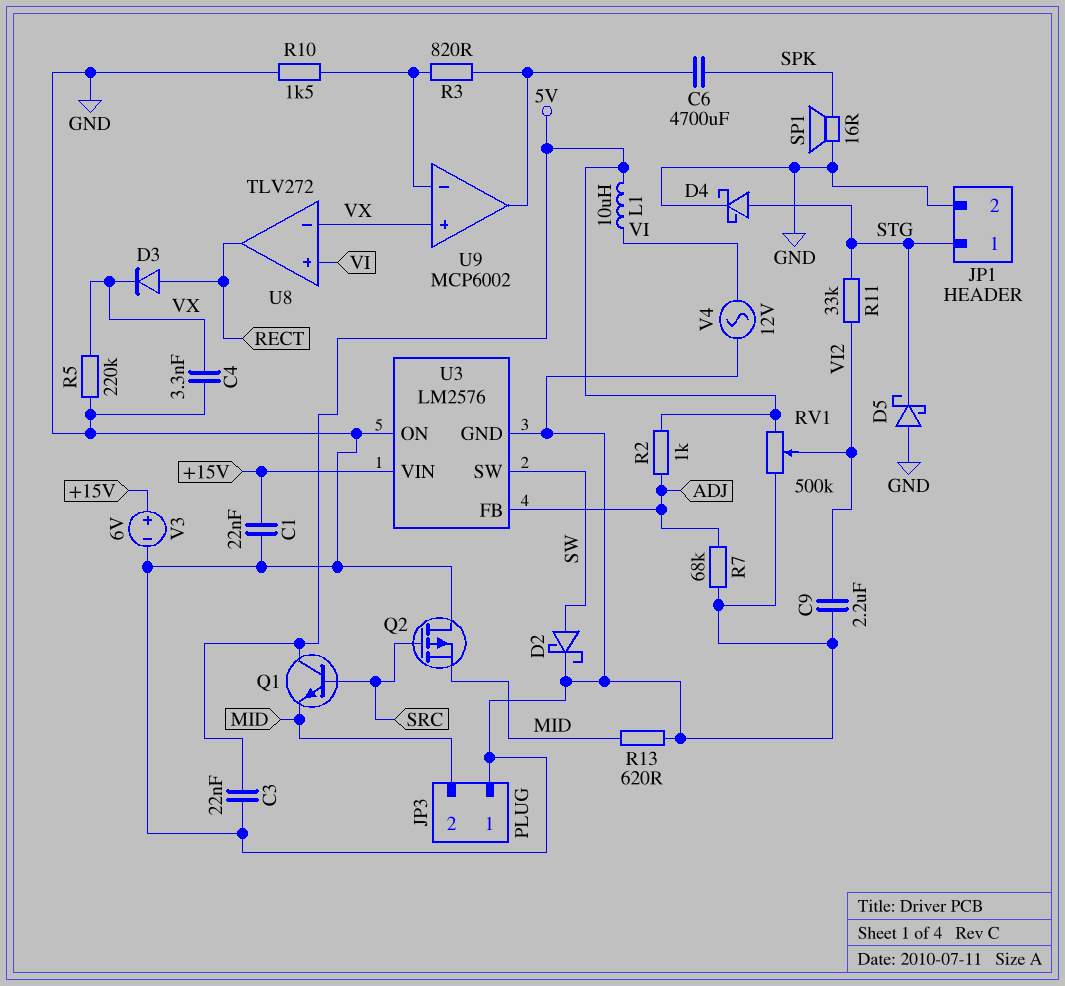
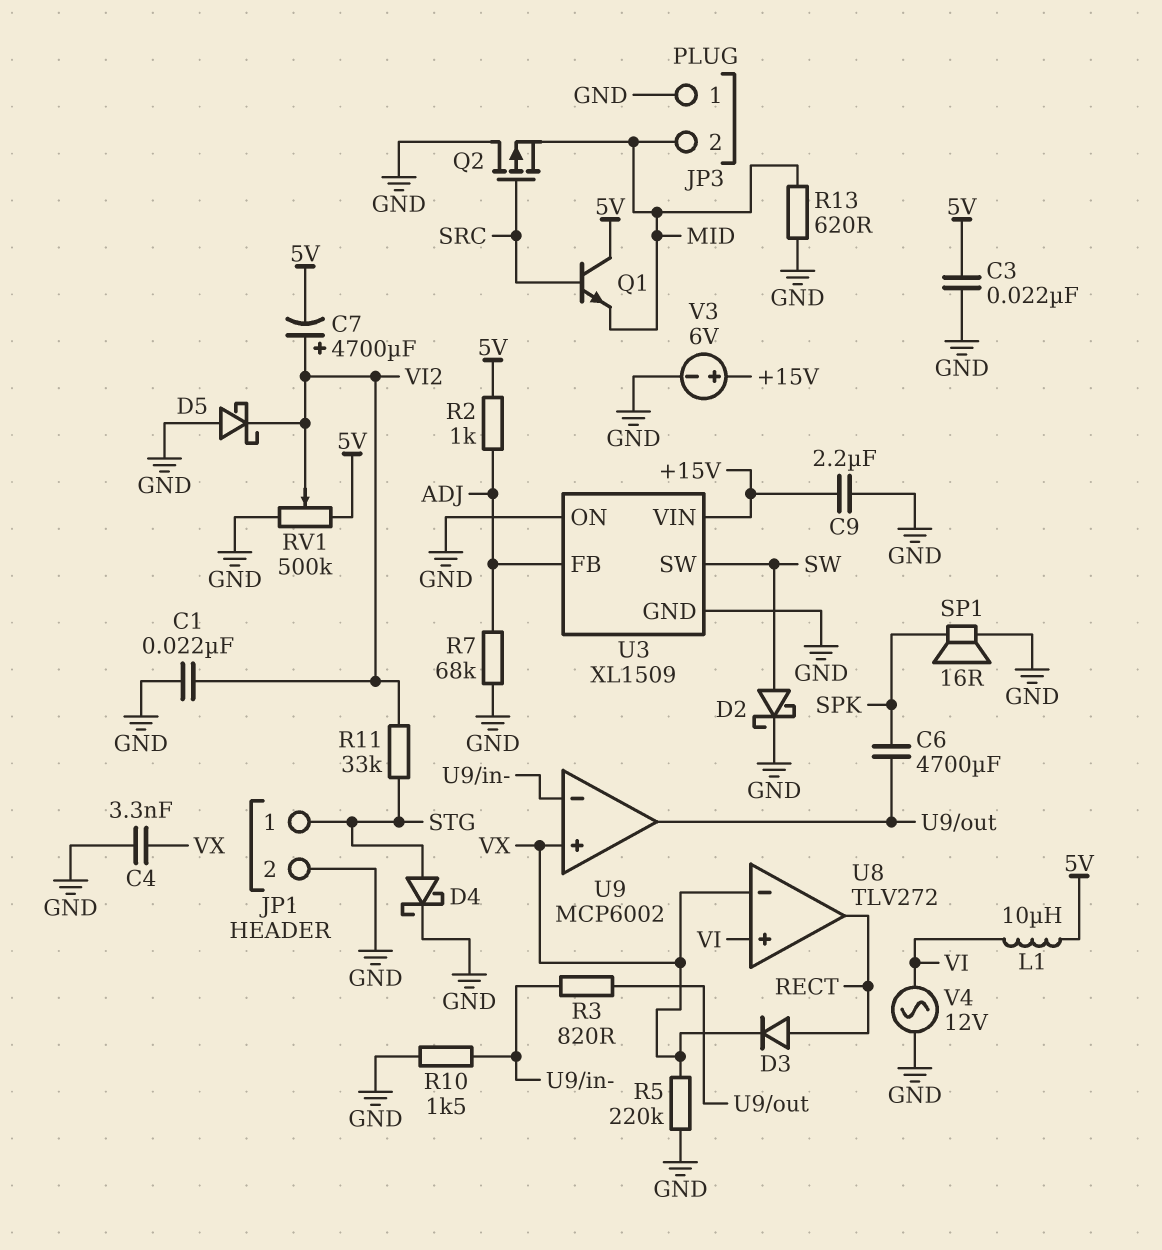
C1: 22nF (+15V, GND) -> 22nF (GND, VI2)
C7: none -> 4700uF (plus VI2, minus 5V)
C9: 2.2uF (GND, VI2) -> 2.2uF (+15V, GND)
D5: schottky (A GND, K STG) -> schottky (A GND, K VI2)
U3: LM2576 -> XL1509

